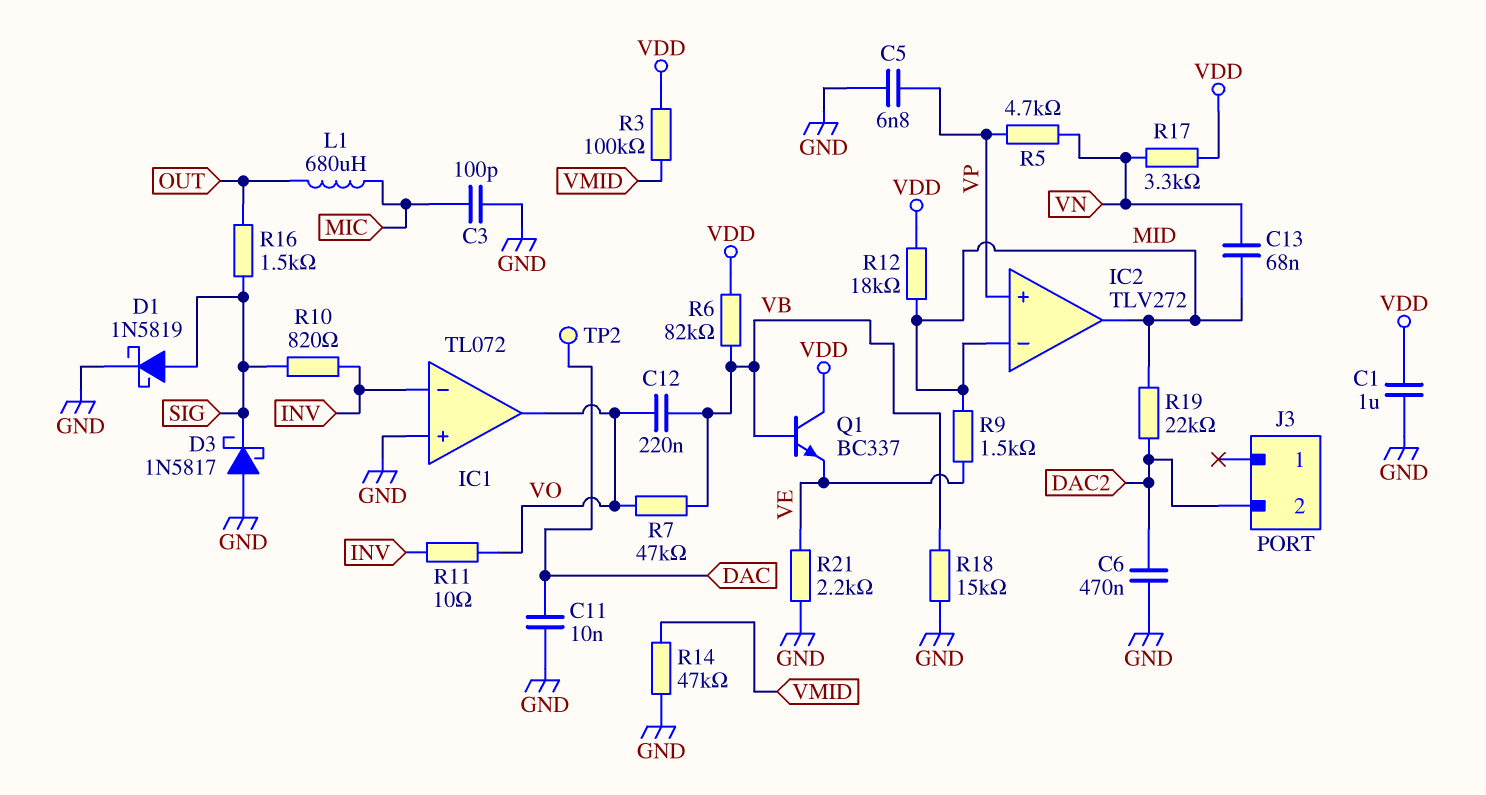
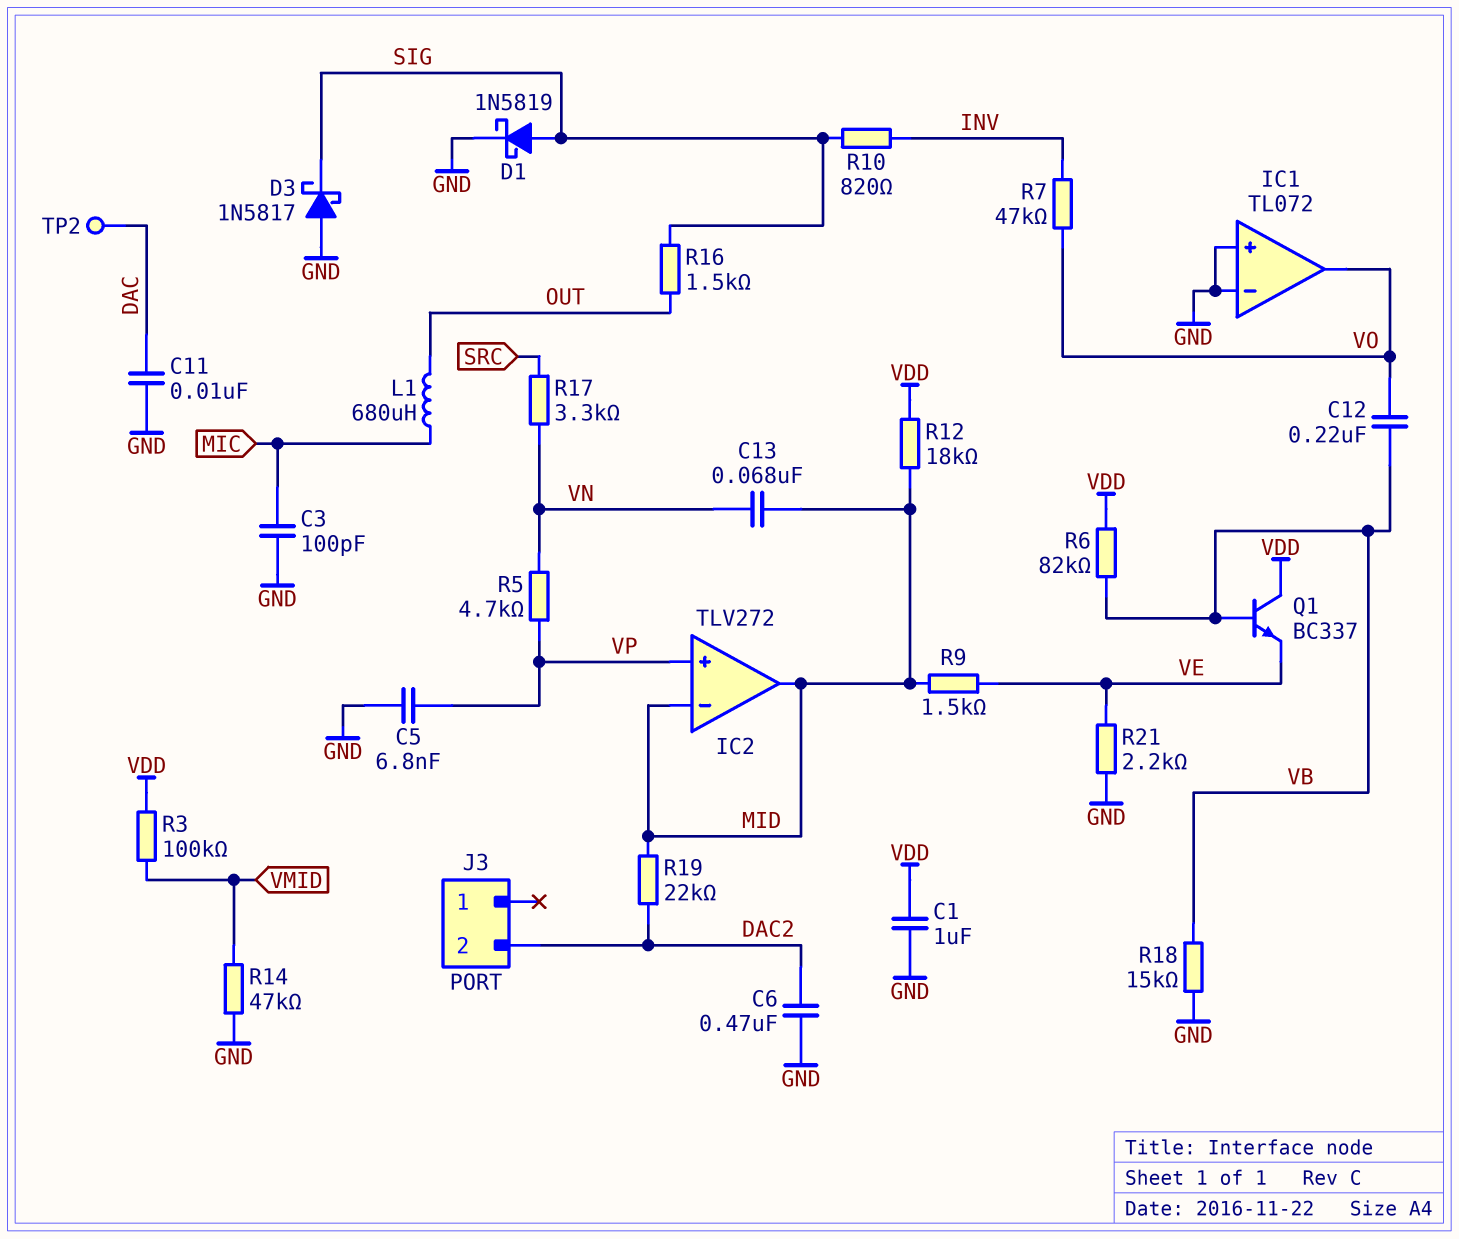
IC1 pin in-: INV -> GND
R7: 47k (VB, VO) -> 47k (INV, VO)
R11: 10 (INV, VO) -> none
R17: 3.3k (VDD, VN) -> 3.3k (SRC, VN)

